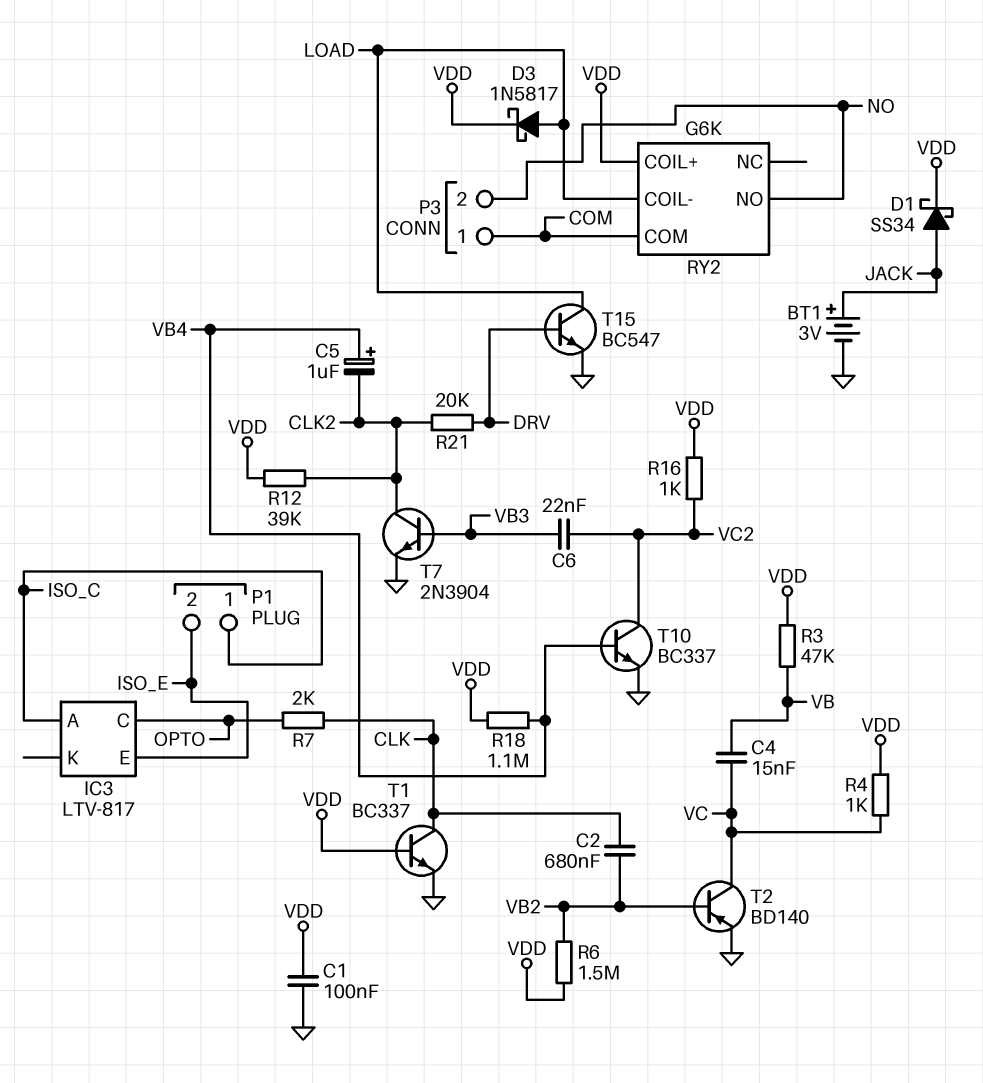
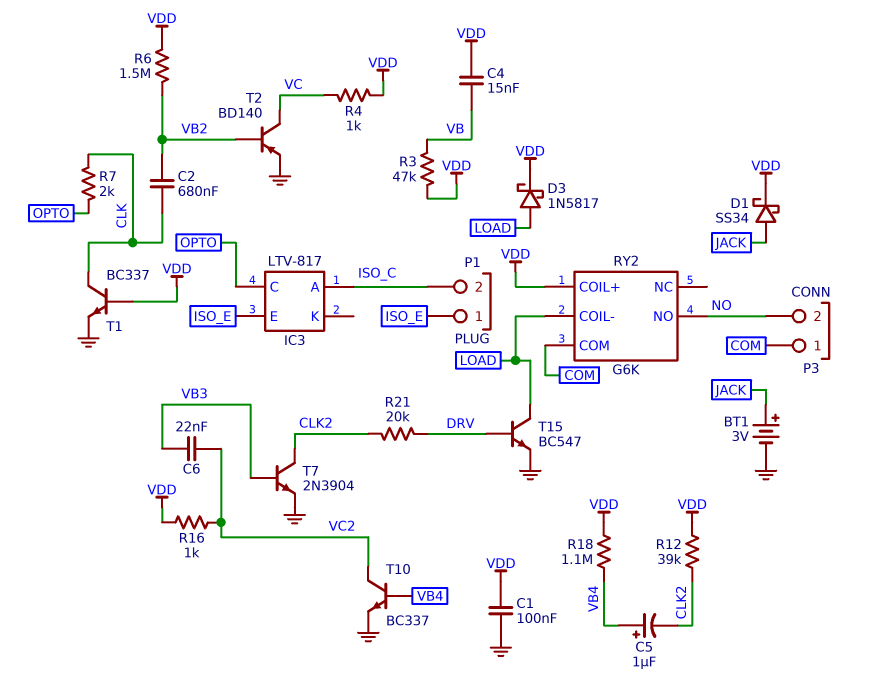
C4: 15nF (VB, VC) -> 15nF (VB, VDD)
P1 pin 1: ISO_C -> ISO_E
P1 pin 2: ISO_E -> ISO_C

